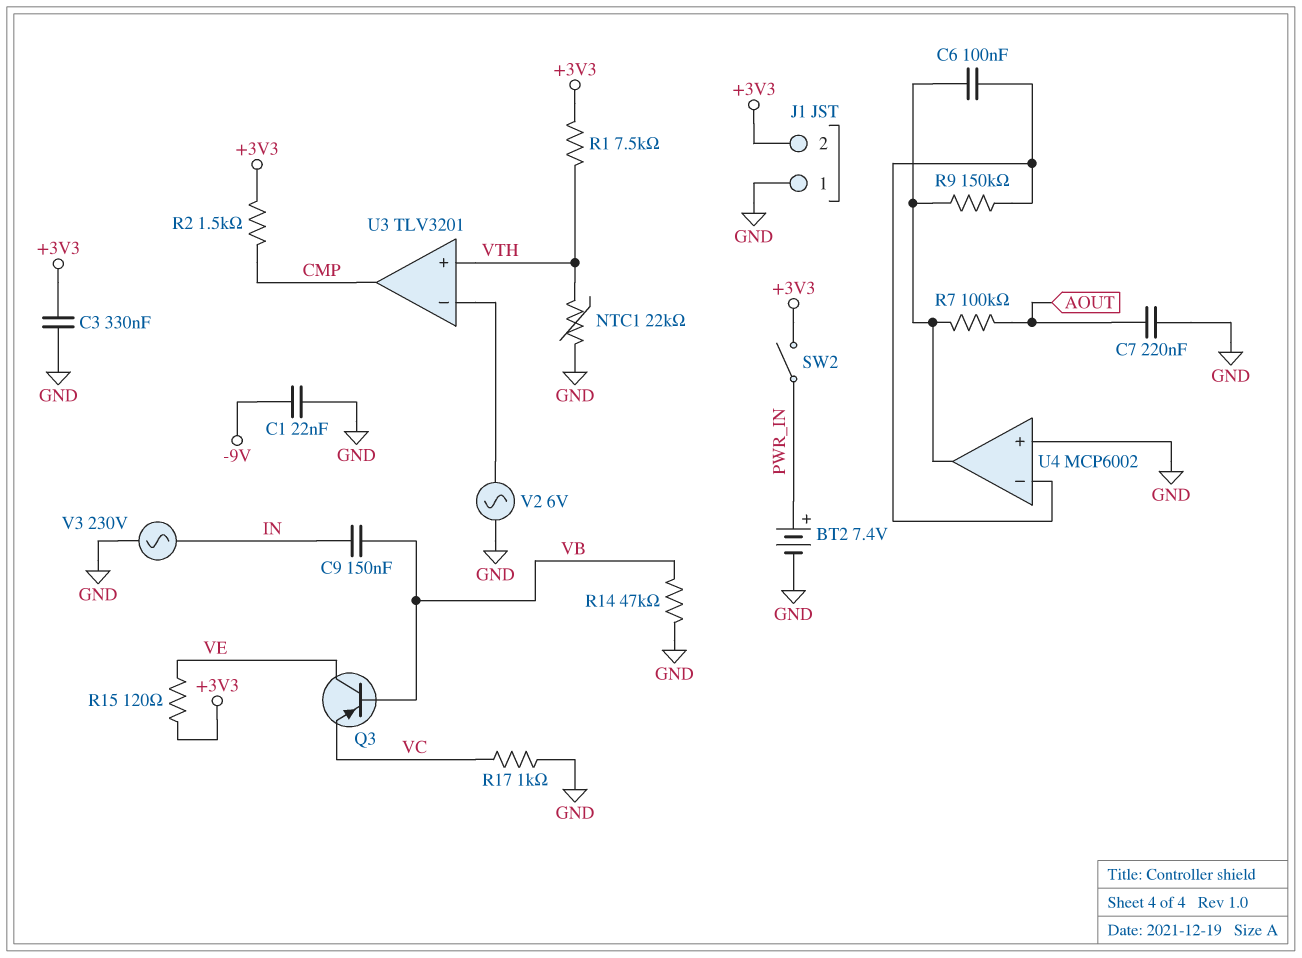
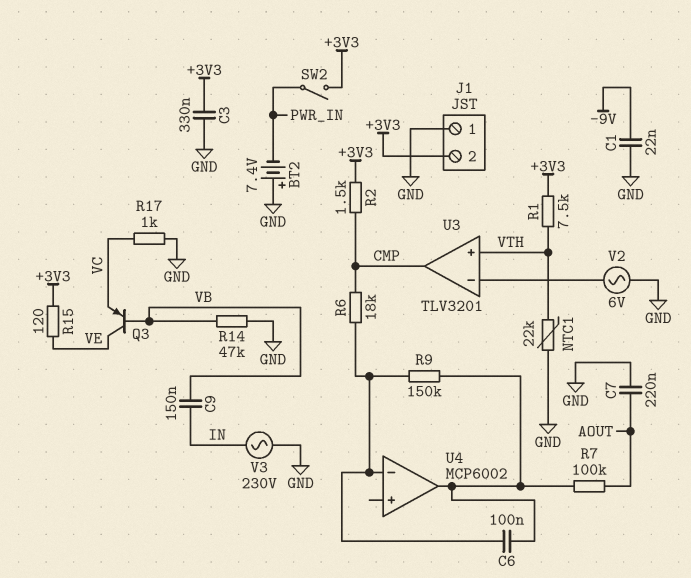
BT2: 7.4V (plus PWR_IN, minus GND) -> 7.4V (plus GND, minus PWR_IN)
R6: none -> 18k (CMP, U4/in-)
U4 pin in+: GND -> none

